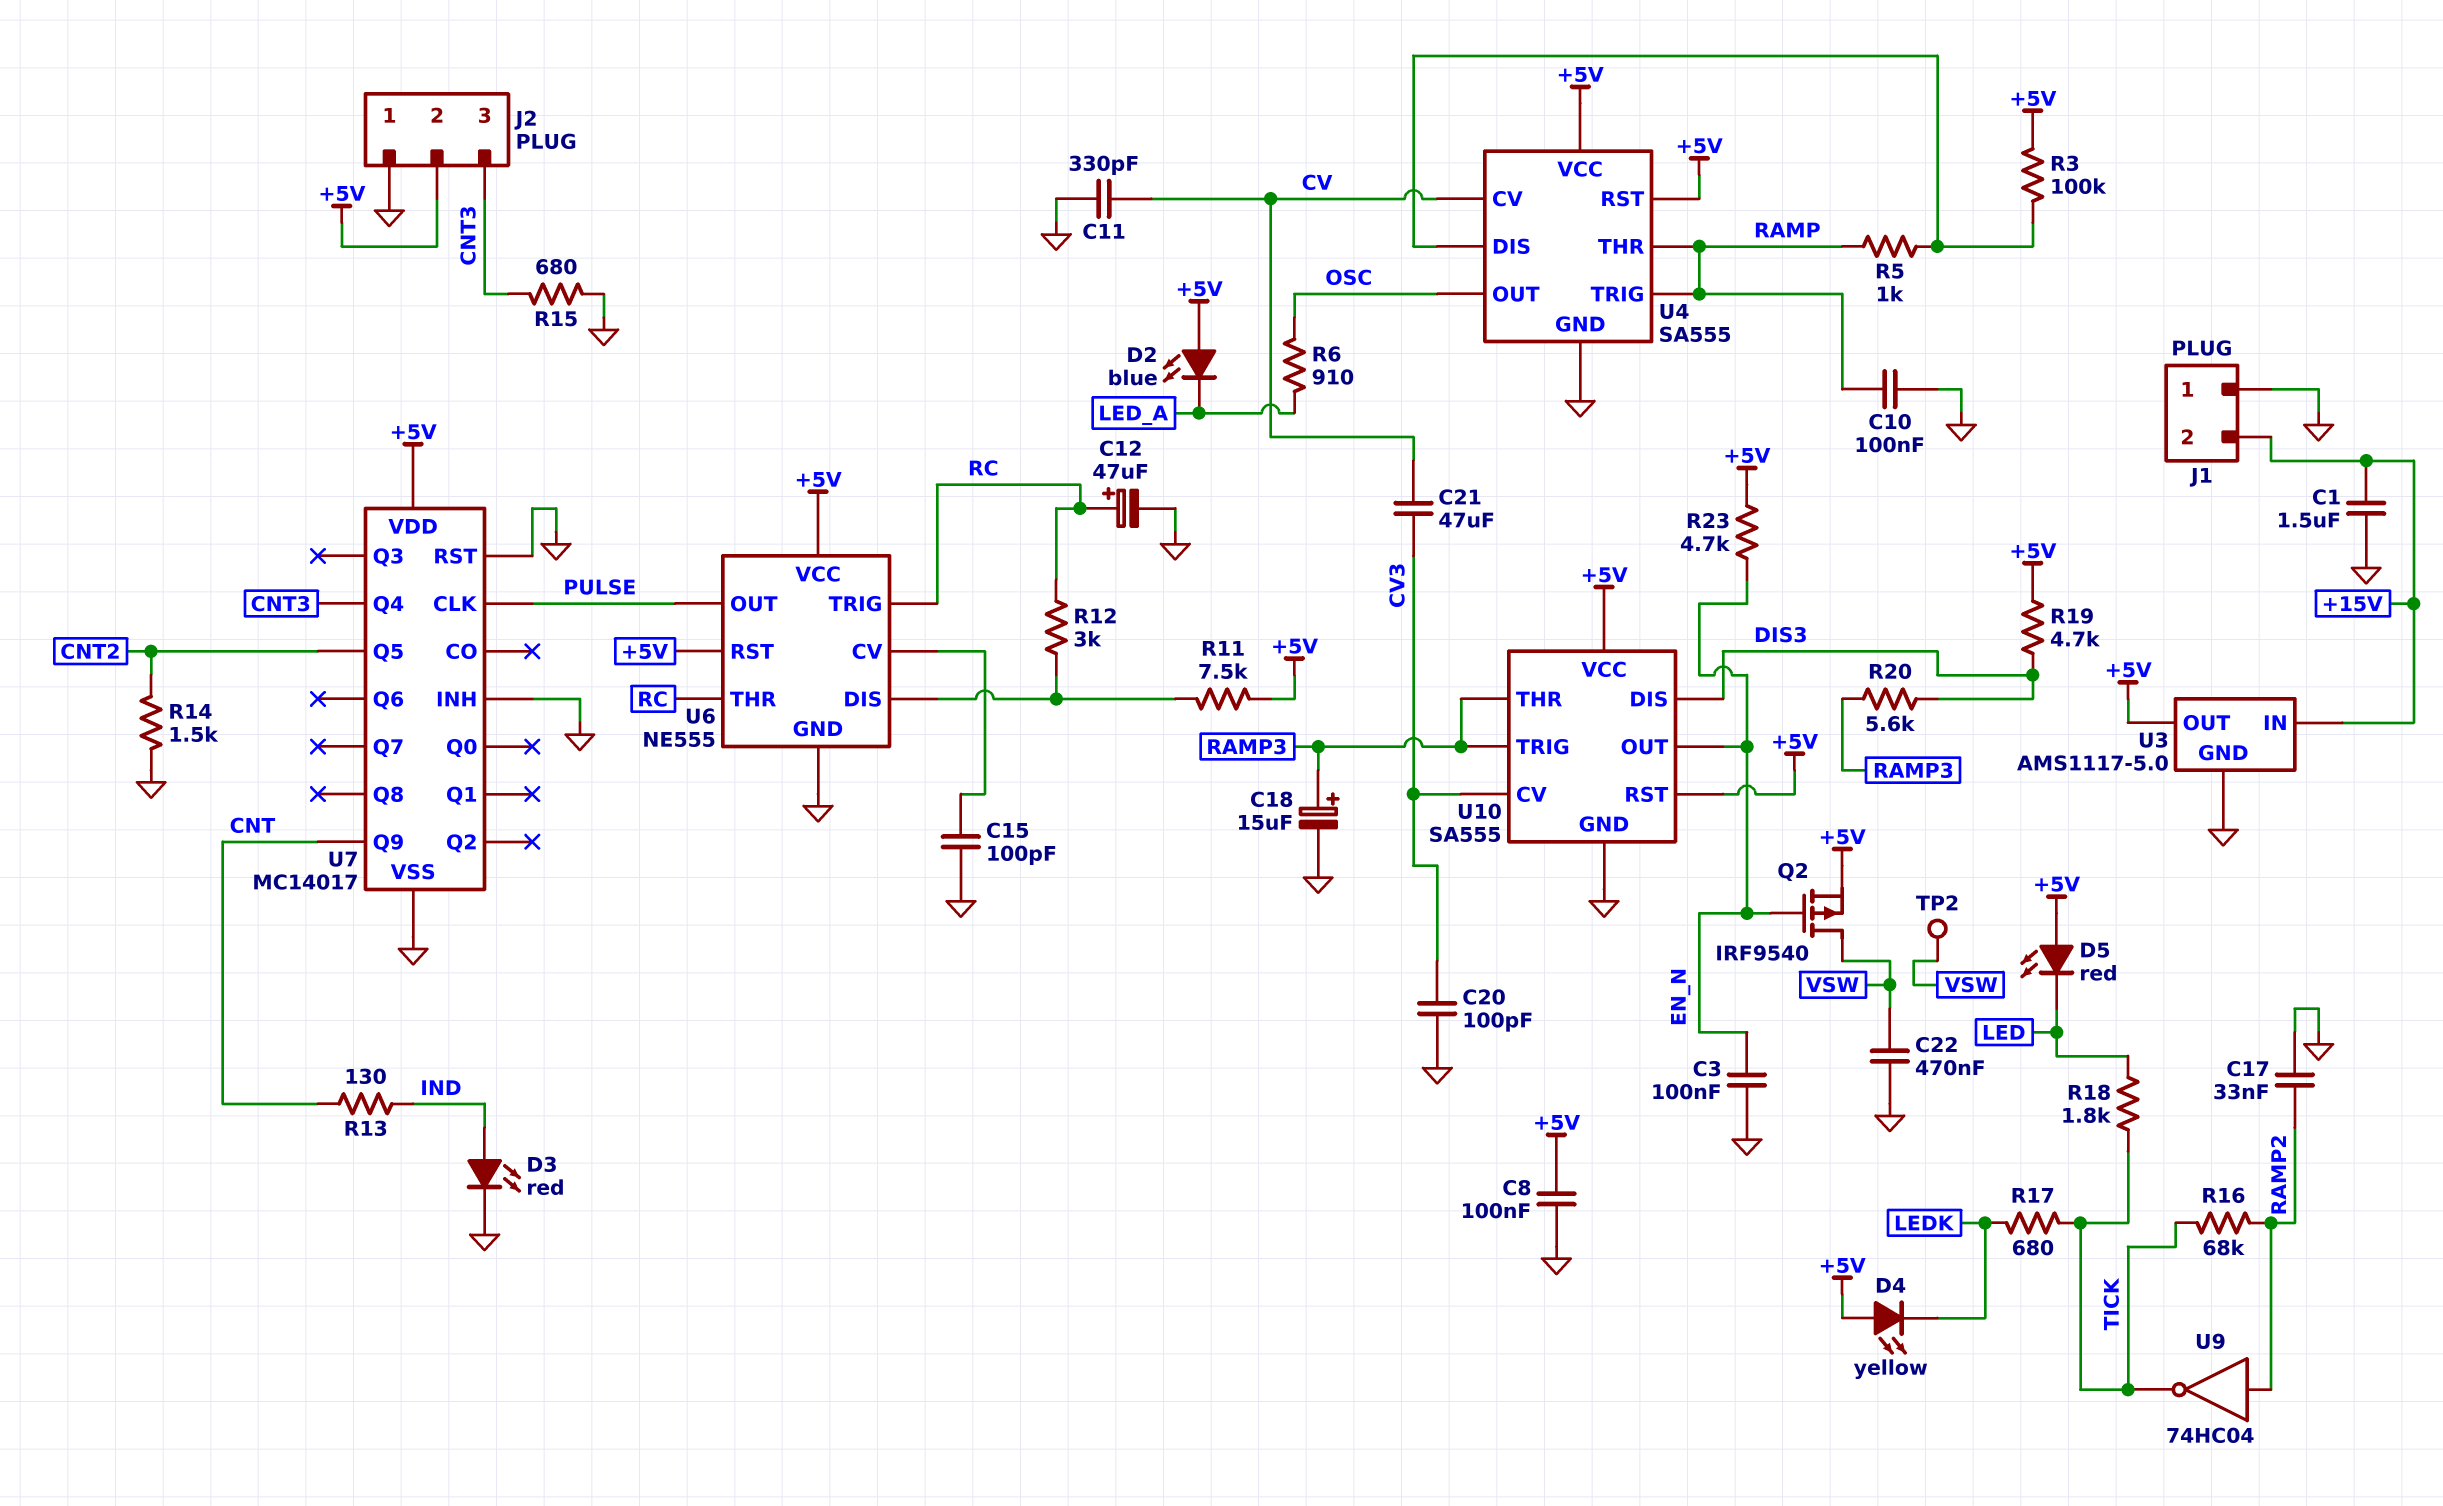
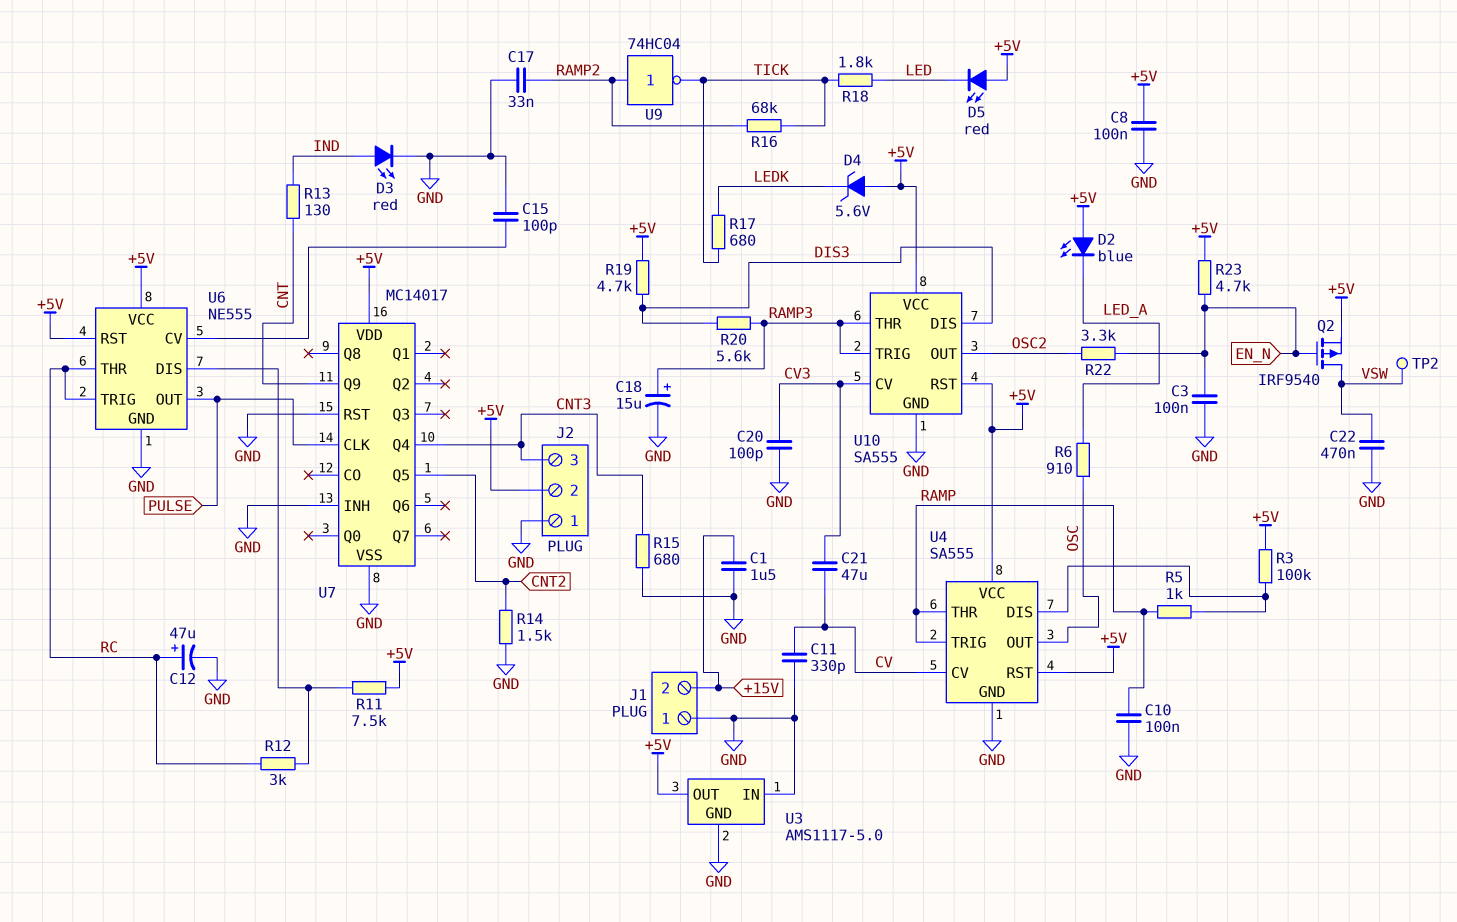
D4: LED yellow (A +5V, K LEDK) -> zener 5.6V (A +5V, K LEDK)
R22: none -> 3.3k (EN_N, OSC2)
U3 pin IN: +15V -> GND
U10 pin OUT: EN_N -> OSC2

